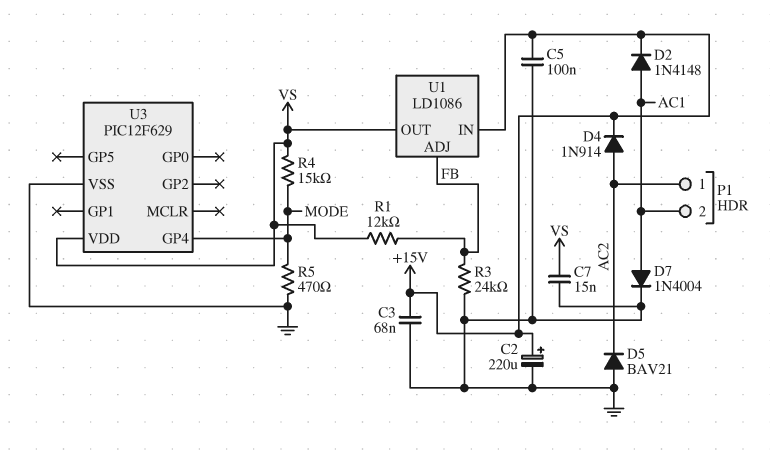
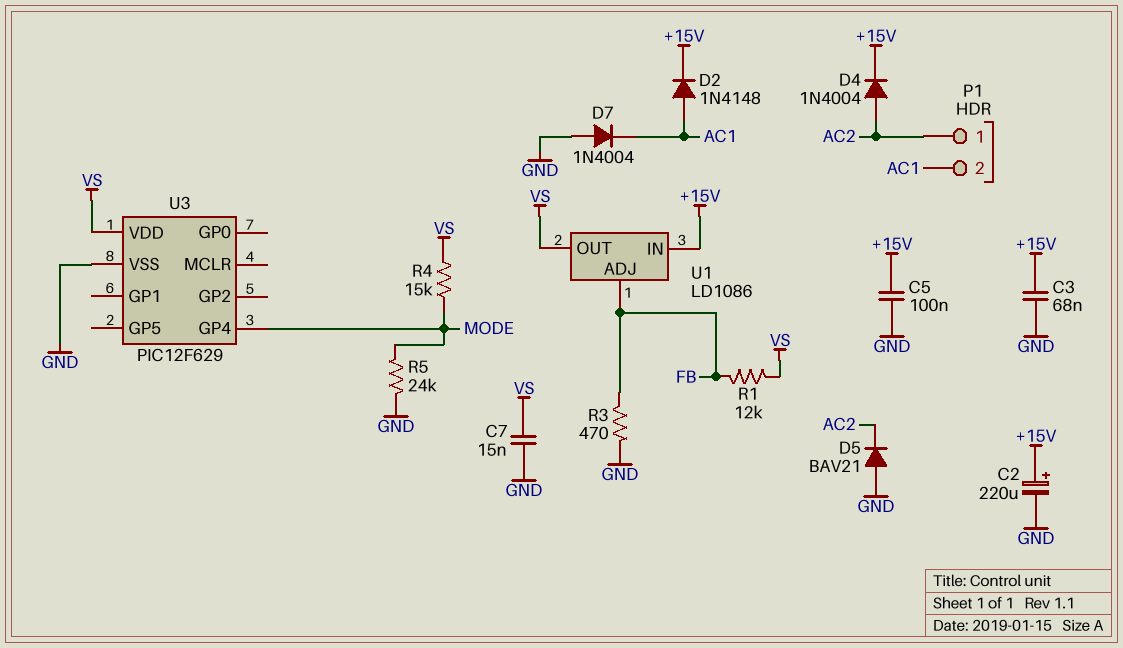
D4: diode 1N914 (A AC2, K +15V) -> diode 1N4004 (A AC2, K +15V)
D7: diode 1N4004 (A AC1, K GND) -> diode 1N4004 (A GND, K AC1)
R3: 24k (FB, GND) -> 470 (FB, GND)
R5: 470 (GND, MODE) -> 24k (GND, MODE)

